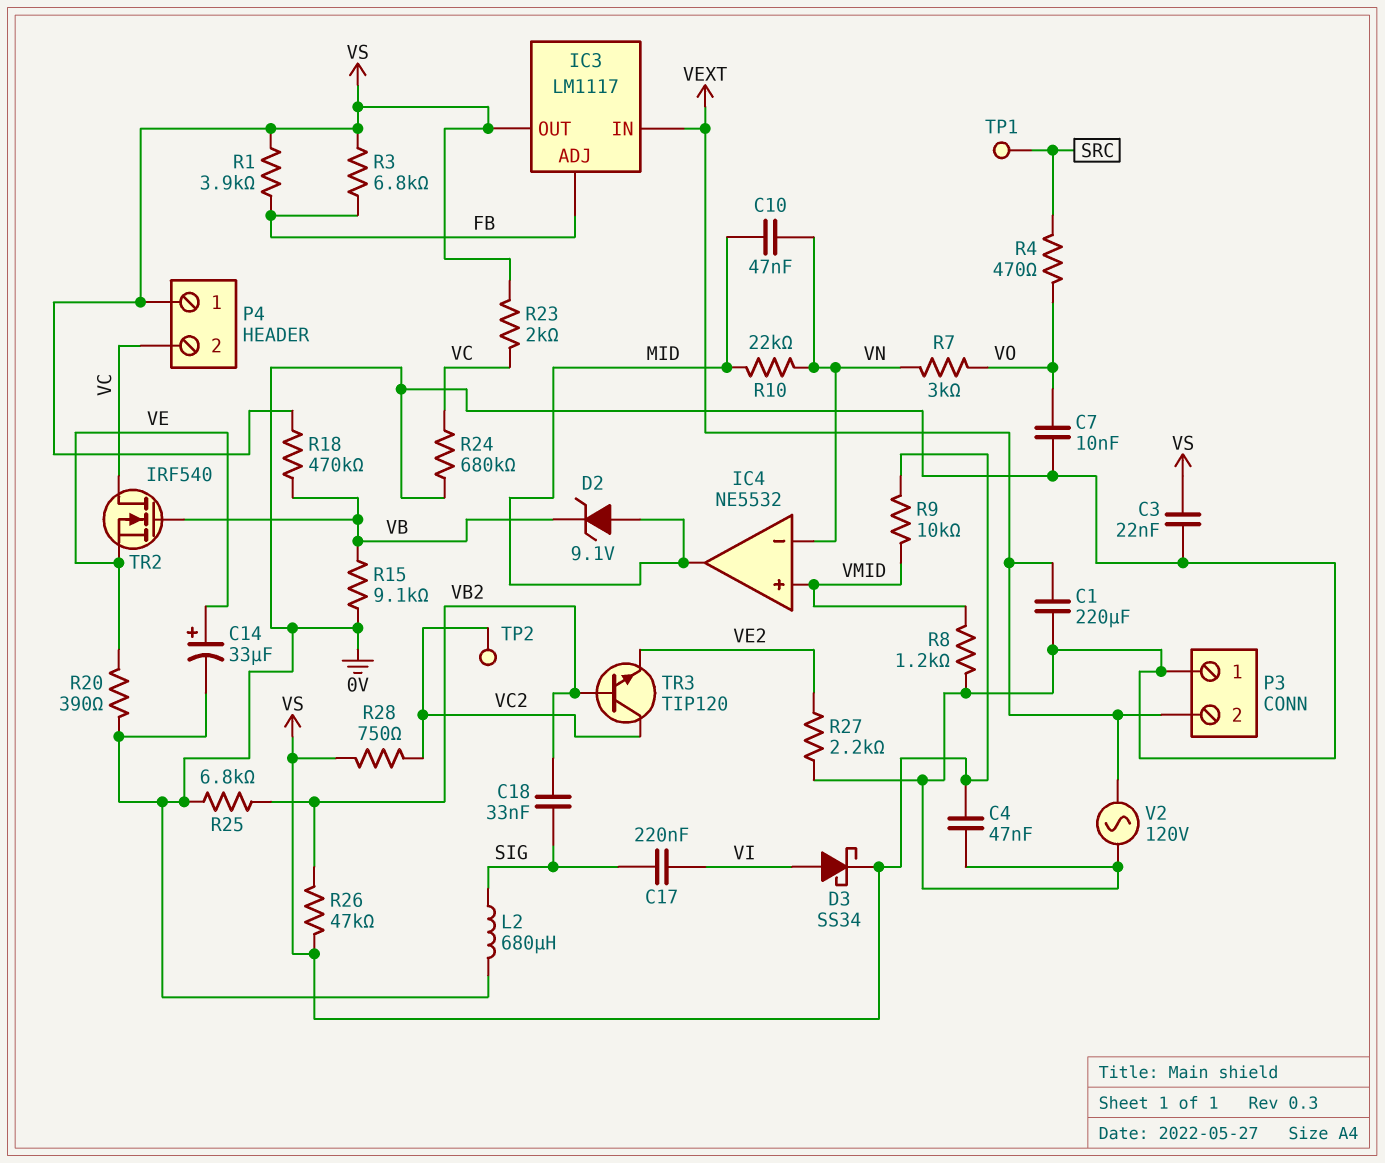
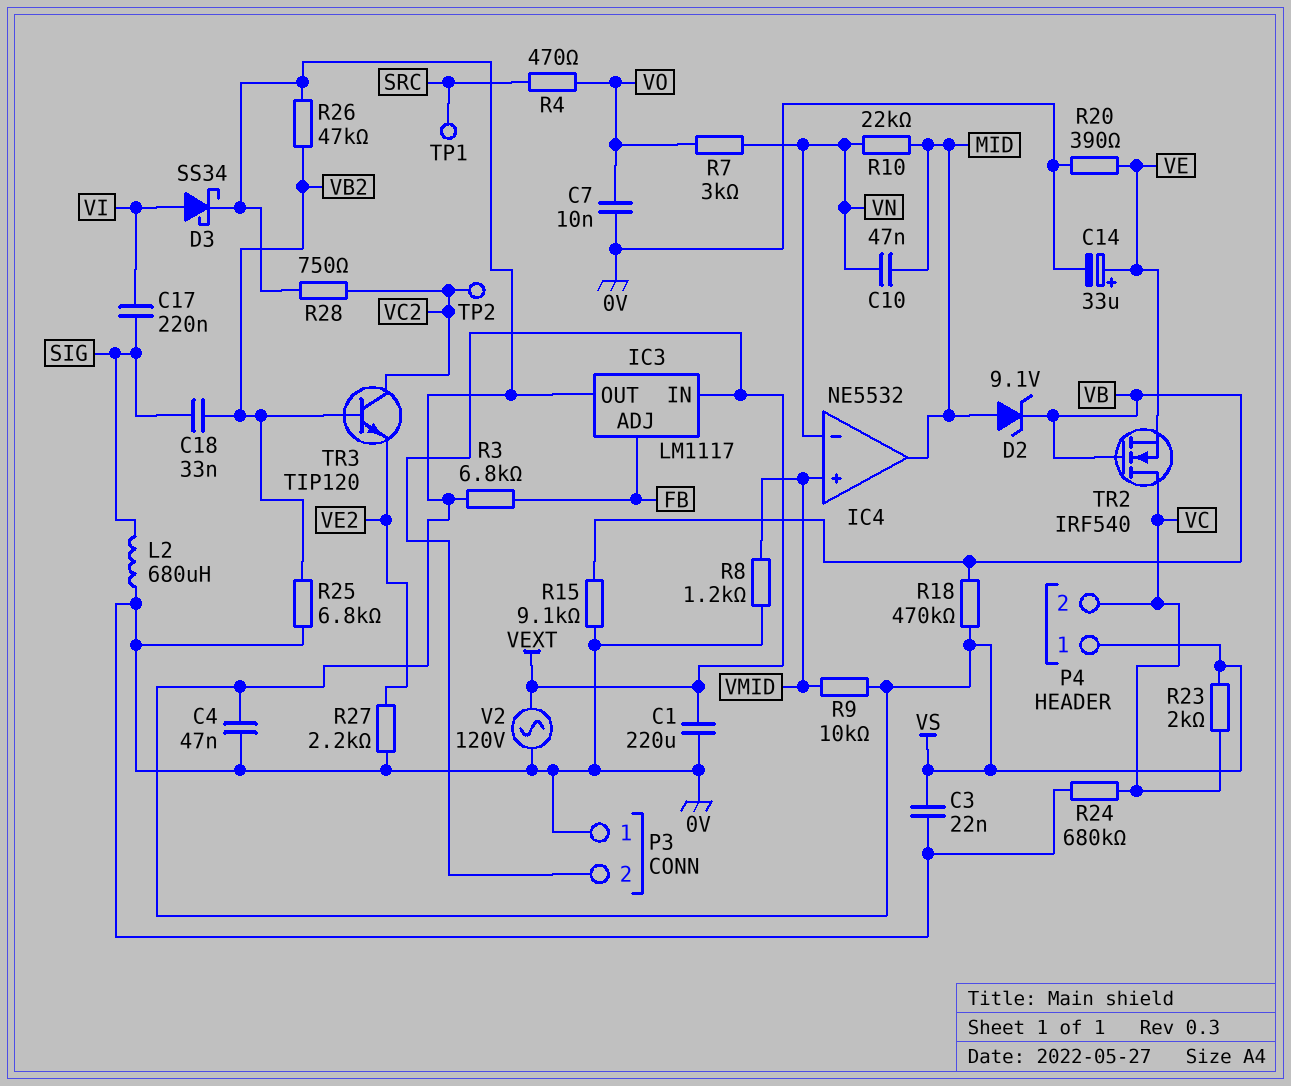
R1: 3.9k (FB, VS) -> none

